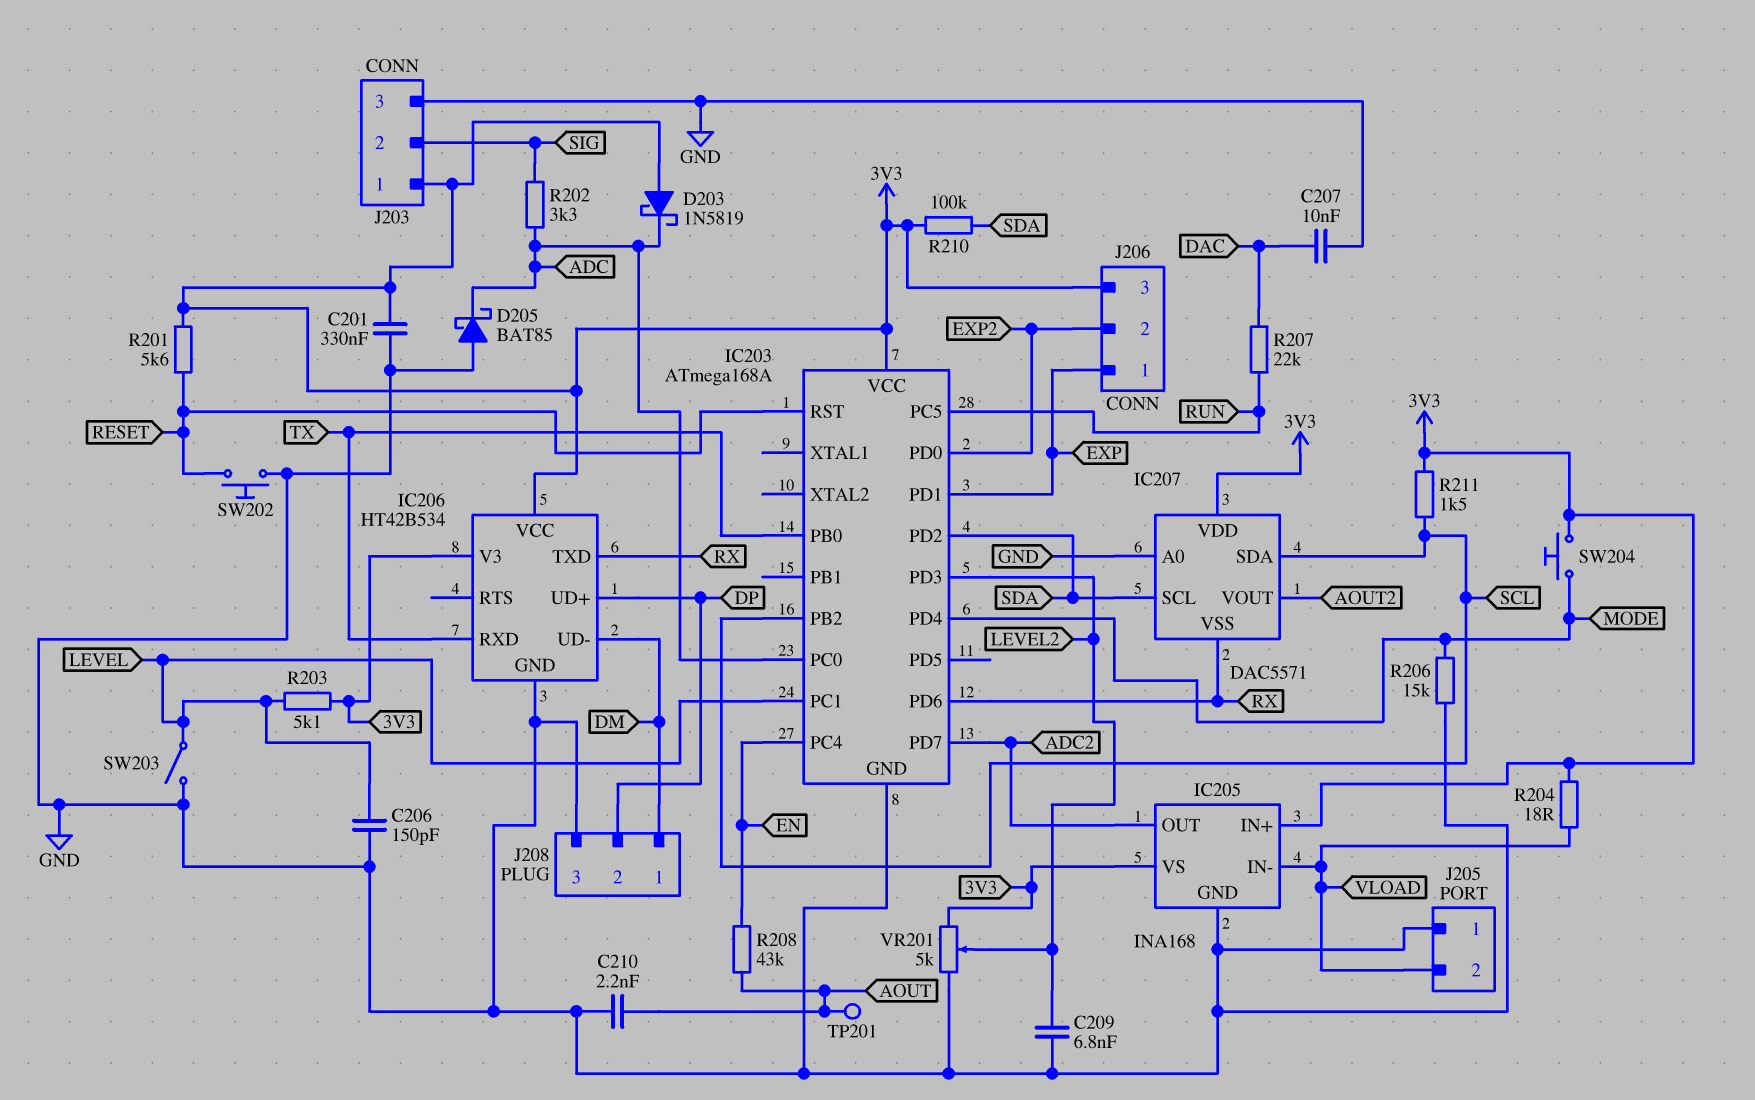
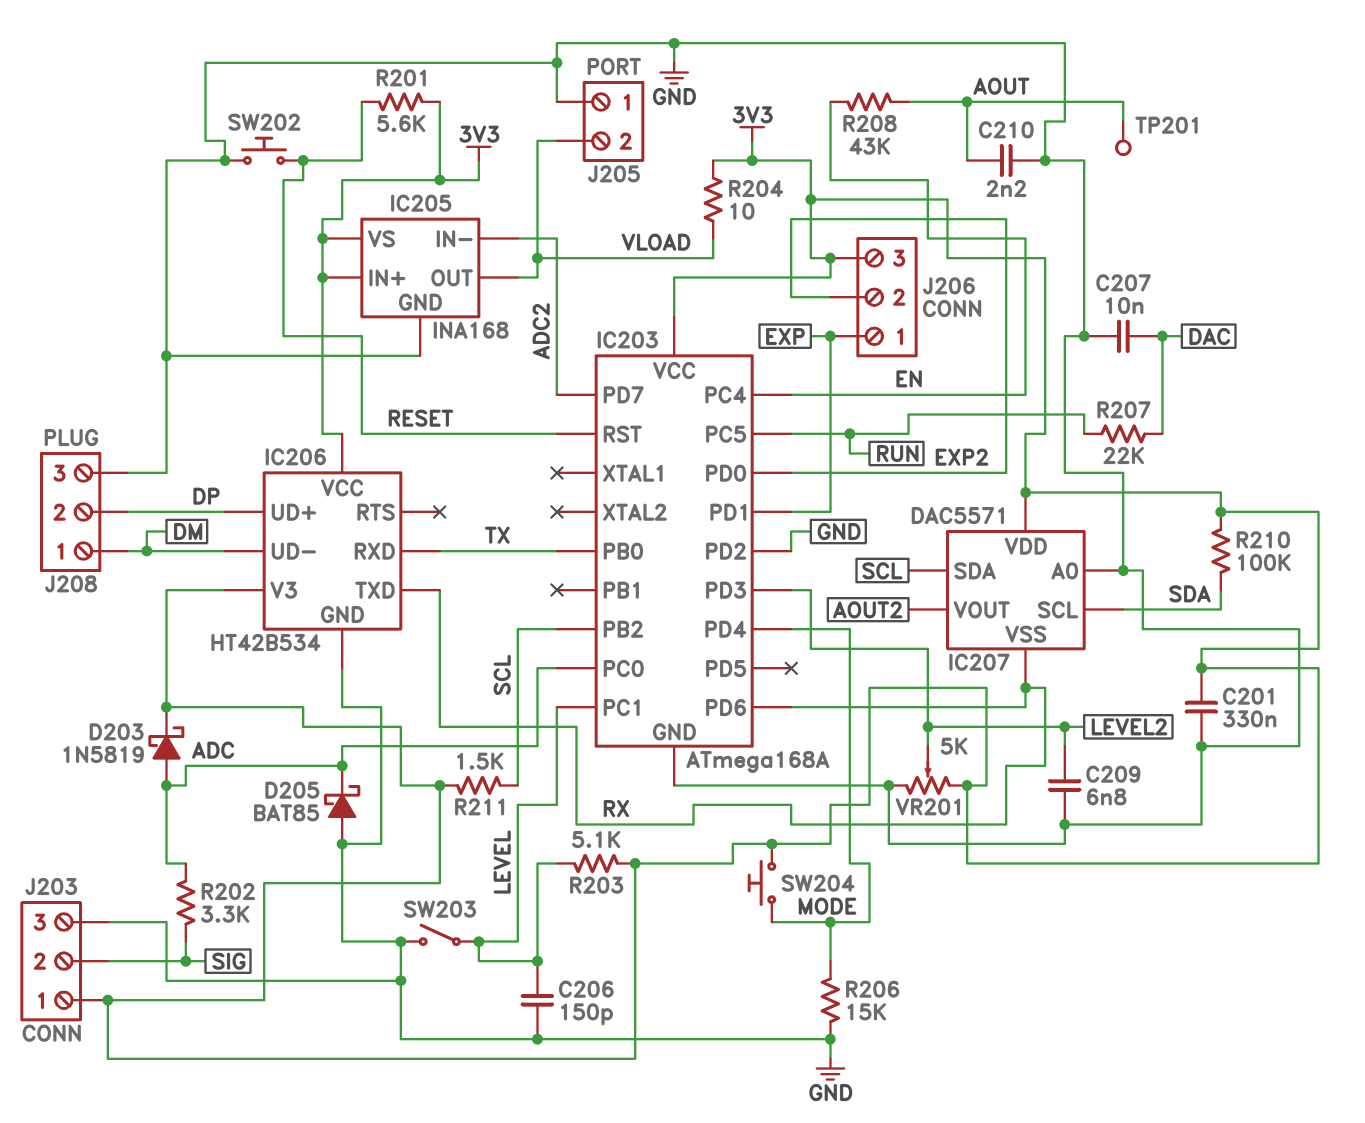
D203: schottky 1N5819 (A 3V3, K ADC) -> schottky 1N5819 (A ADC, K 3V3)
IC203 pin PD2: SDA -> GND
IC205 pin IN-: VLOAD -> ADC2
IC205 pin OUT: ADC2 -> VLOAD
R204: 18 (3V3, VLOAD) -> 10 (3V3, VLOAD)

